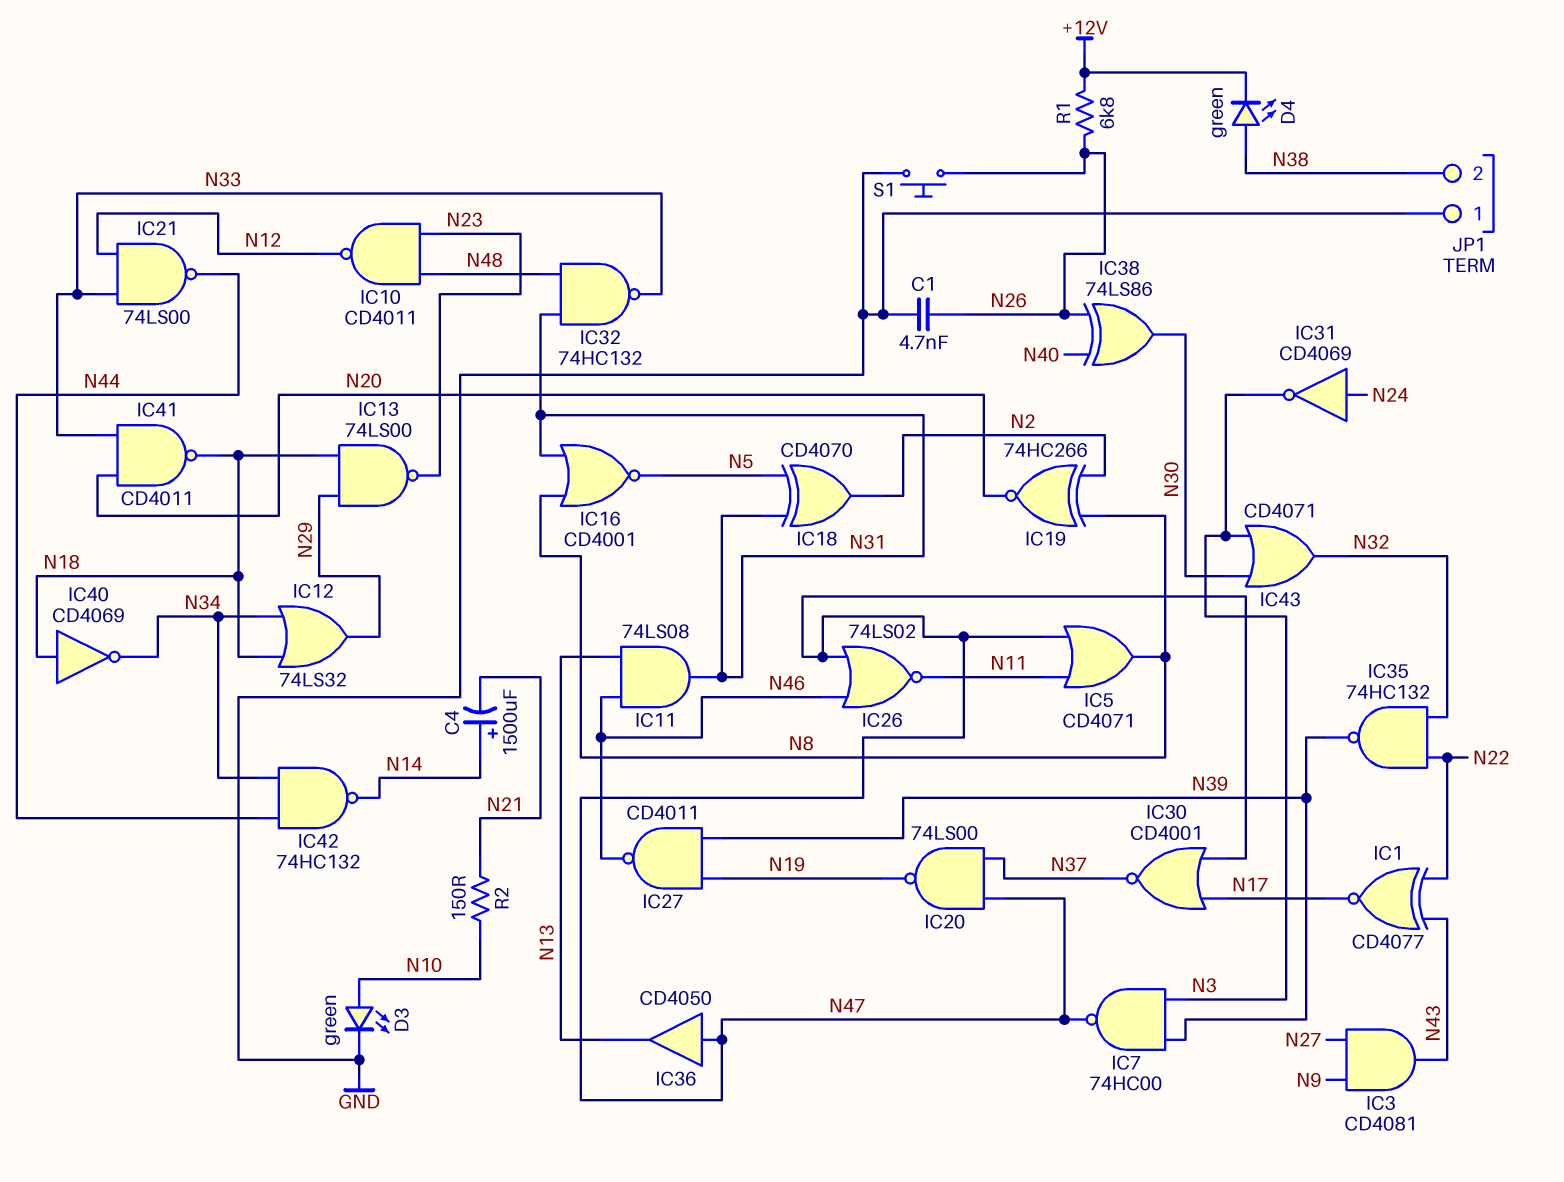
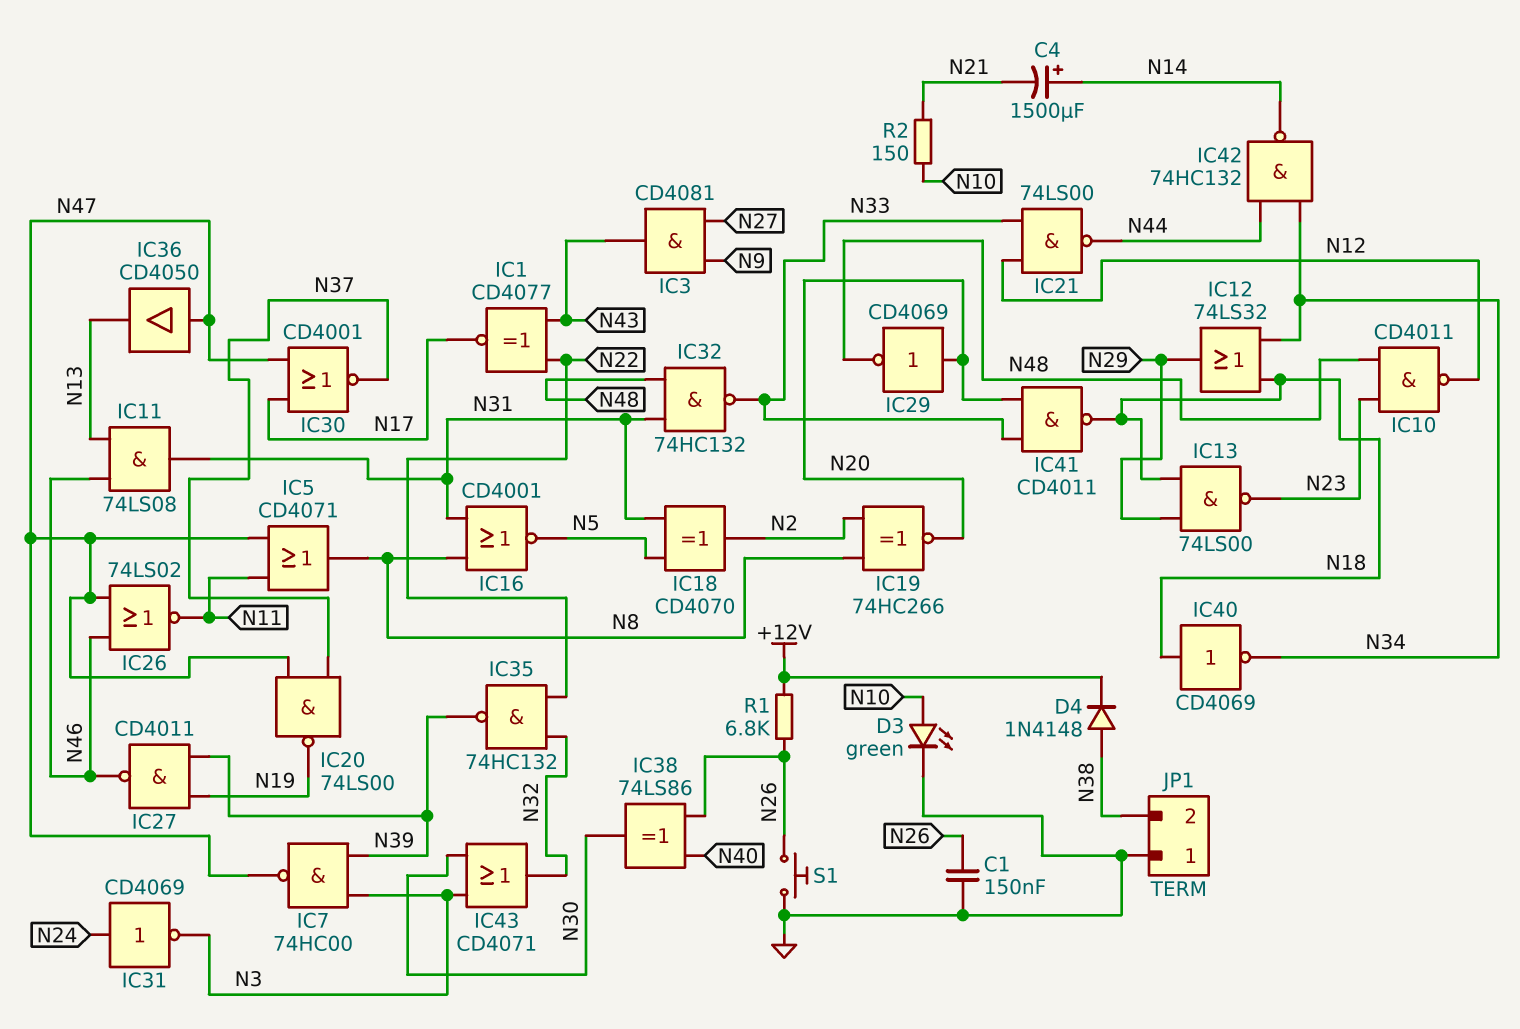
C1: 4.7nF (GND, N26) -> 150nF (GND, N26)
D4: LED green (A N38, K +12V) -> diode 1N4148 (A N38, K +12V)
IC29: none -> NOT CD4069 (in N20, out N48)

